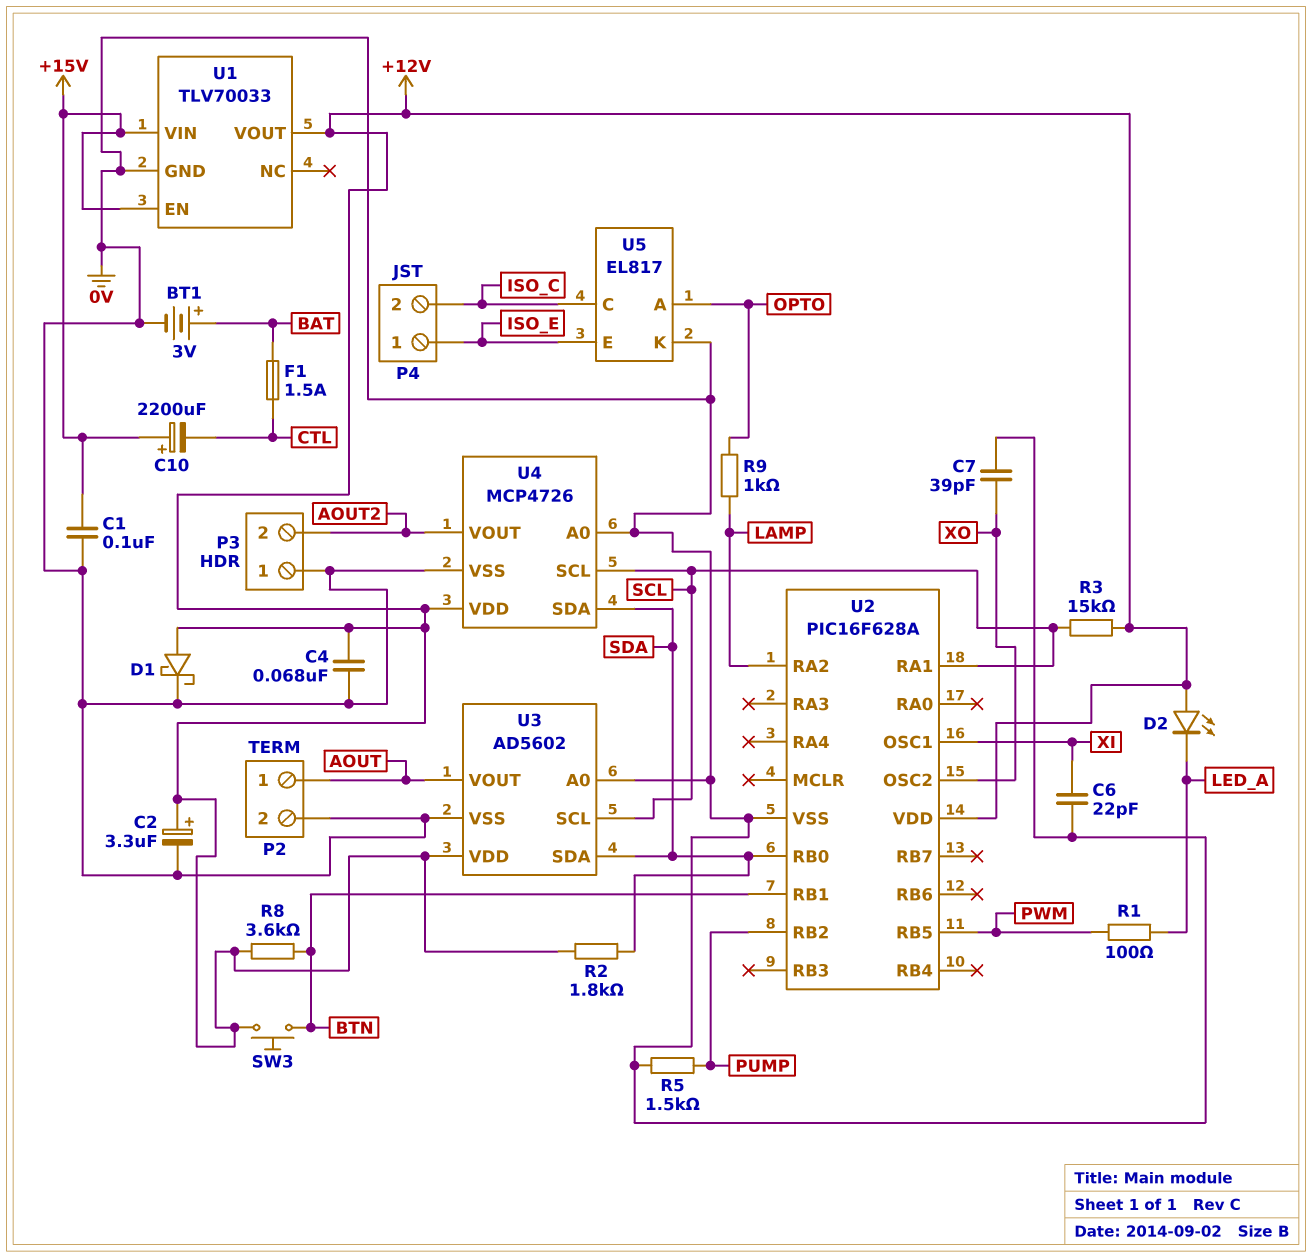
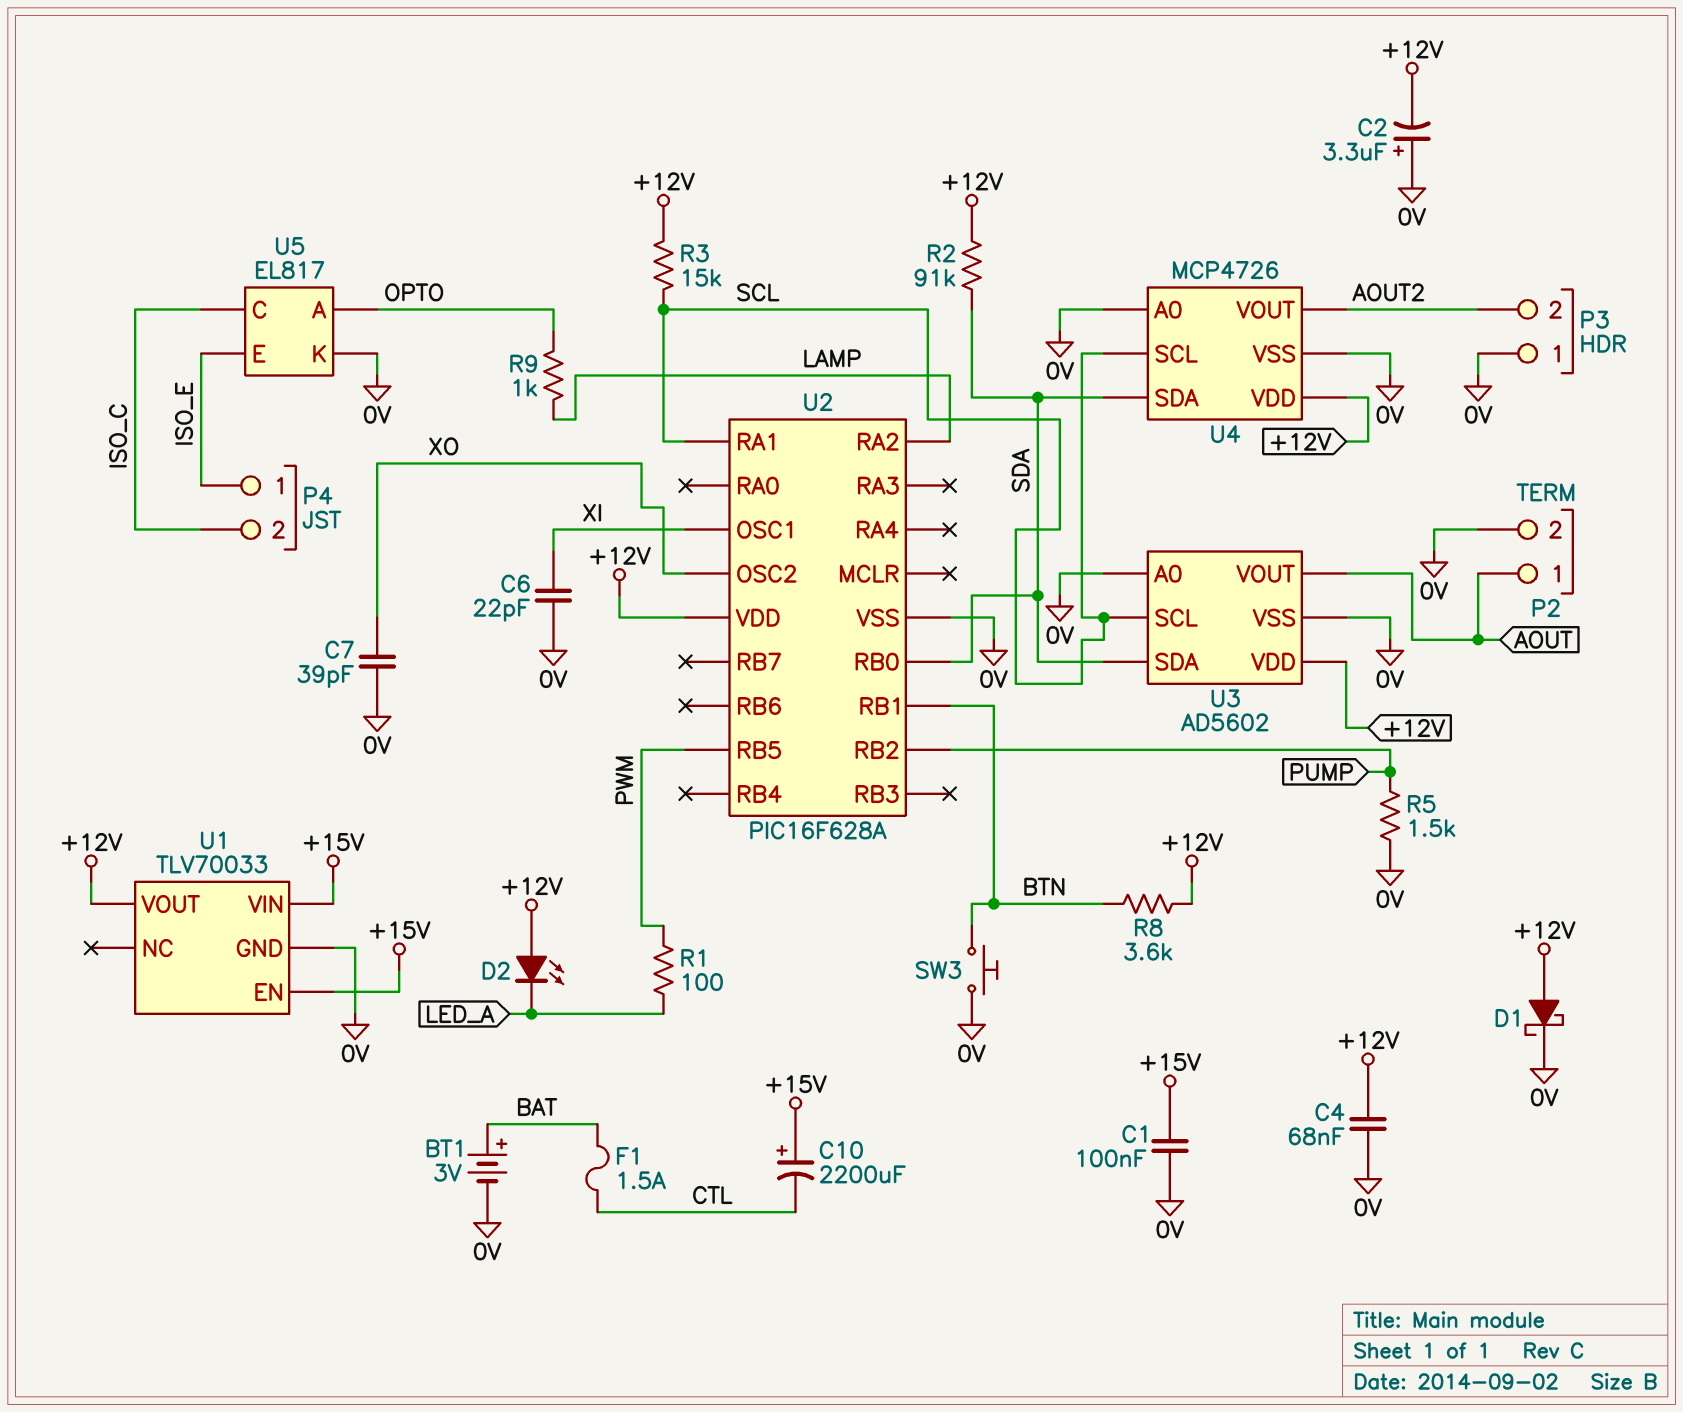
C2: 3.3uF (plus +12V, minus 0V) -> 3.3uF (plus 0V, minus +12V)
R2: 1.8k (+12V, SDA) -> 91k (+12V, SDA)
SW3: button (+12V, BTN) -> button (0V, BTN)

